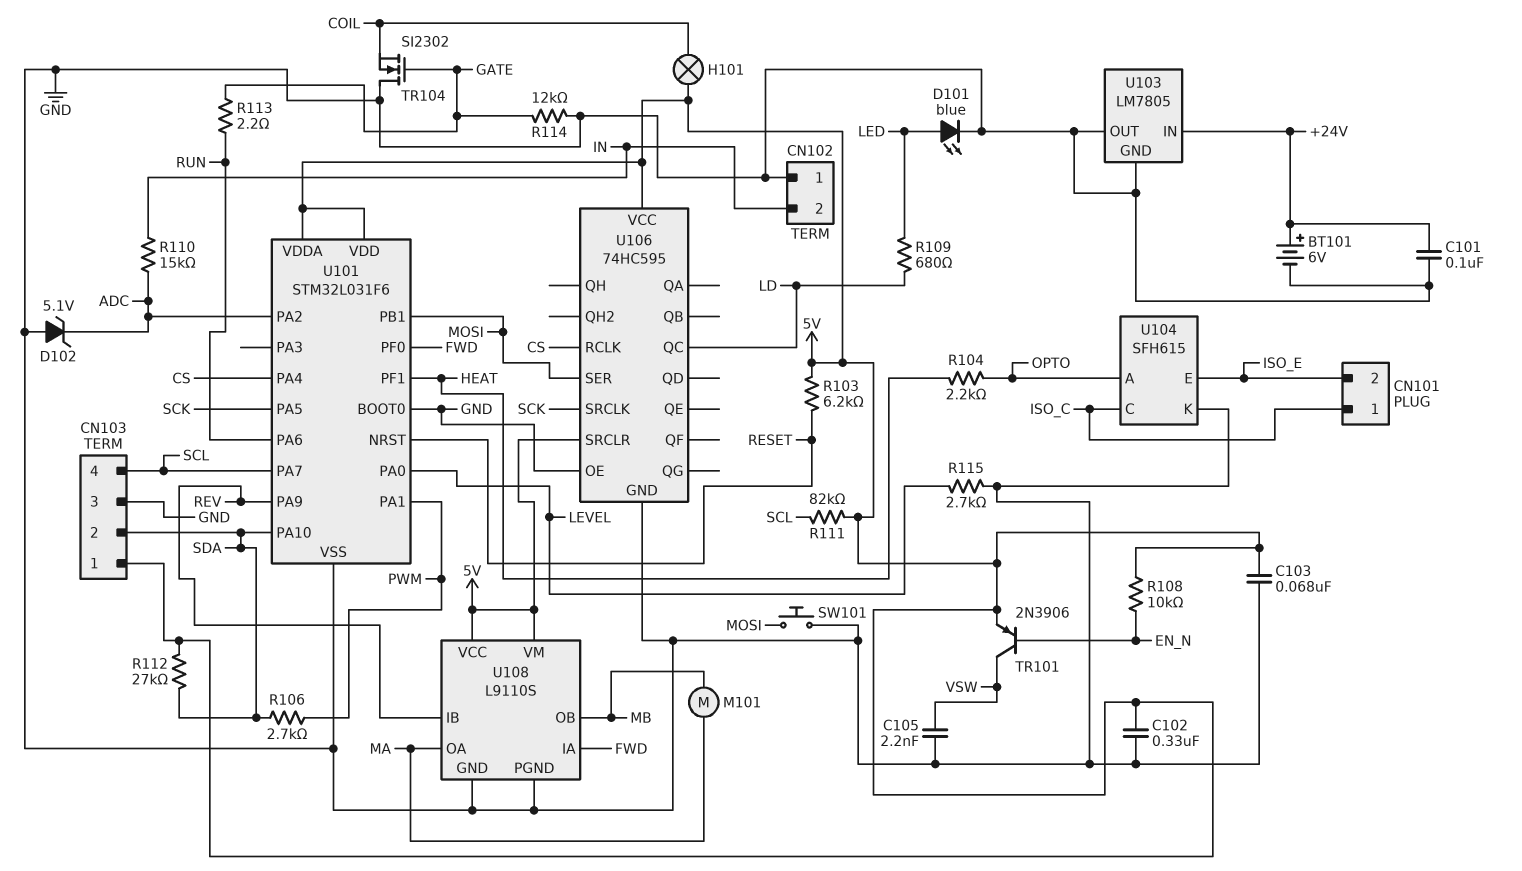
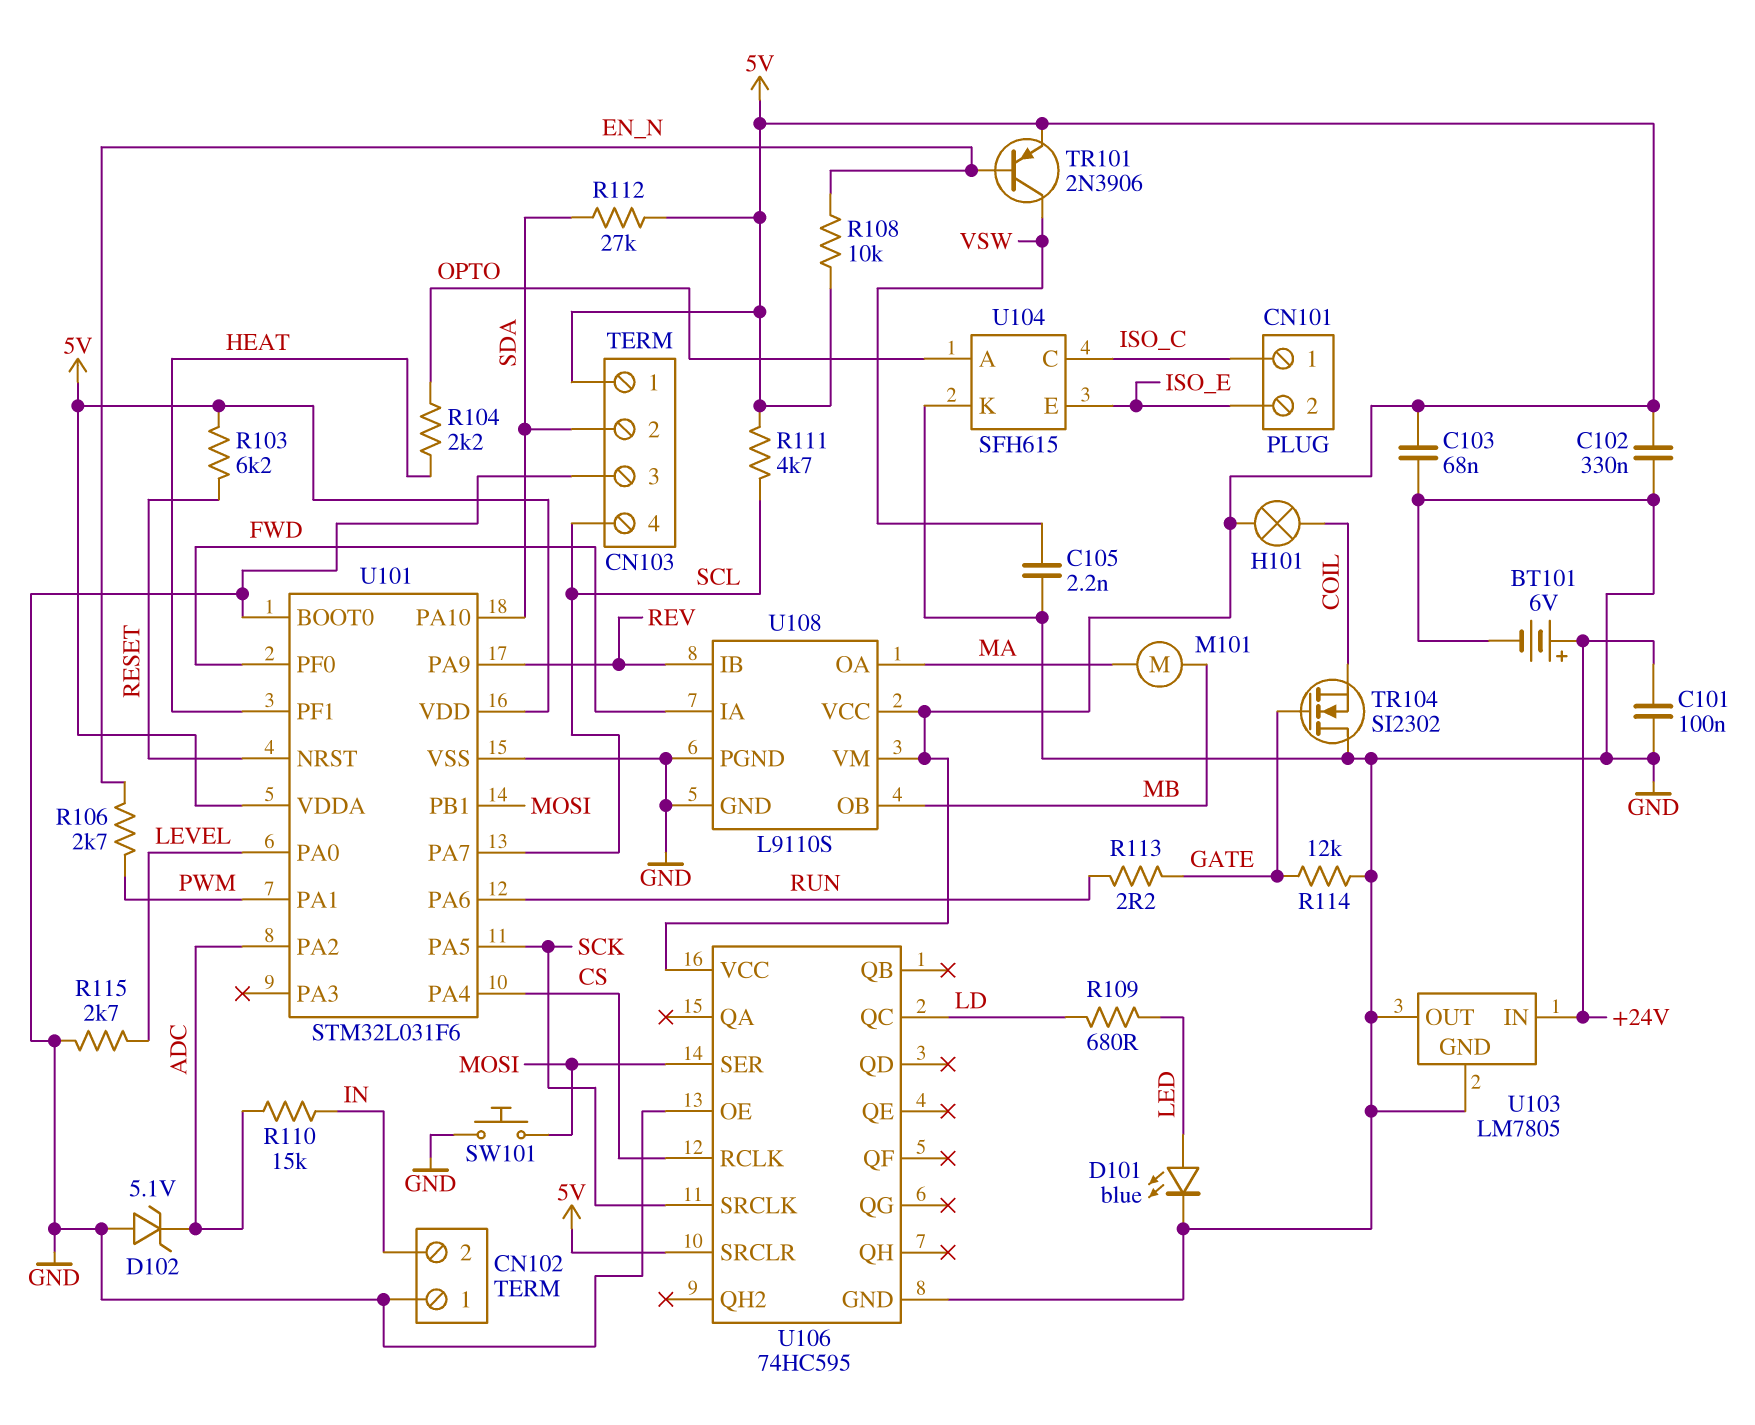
R106: 2.7k (PWM, SDA) -> 2.7k (EN_N, PWM)
R111: 82k (5V, SCL) -> 4.7k (5V, SCL)

